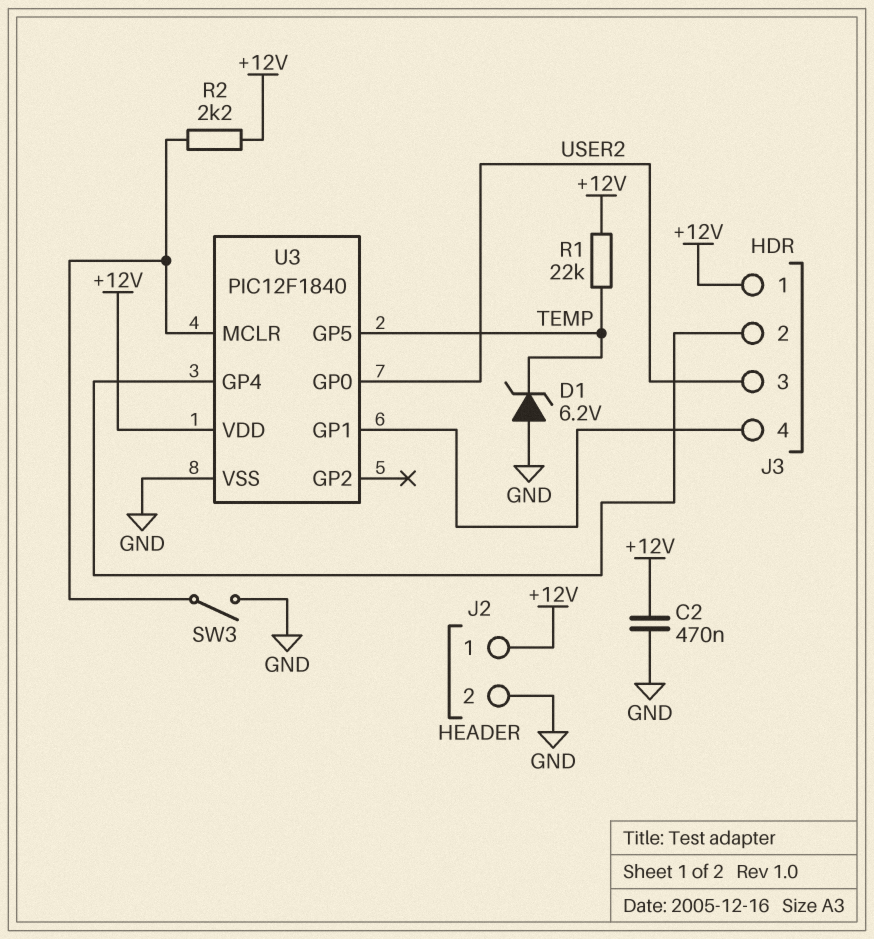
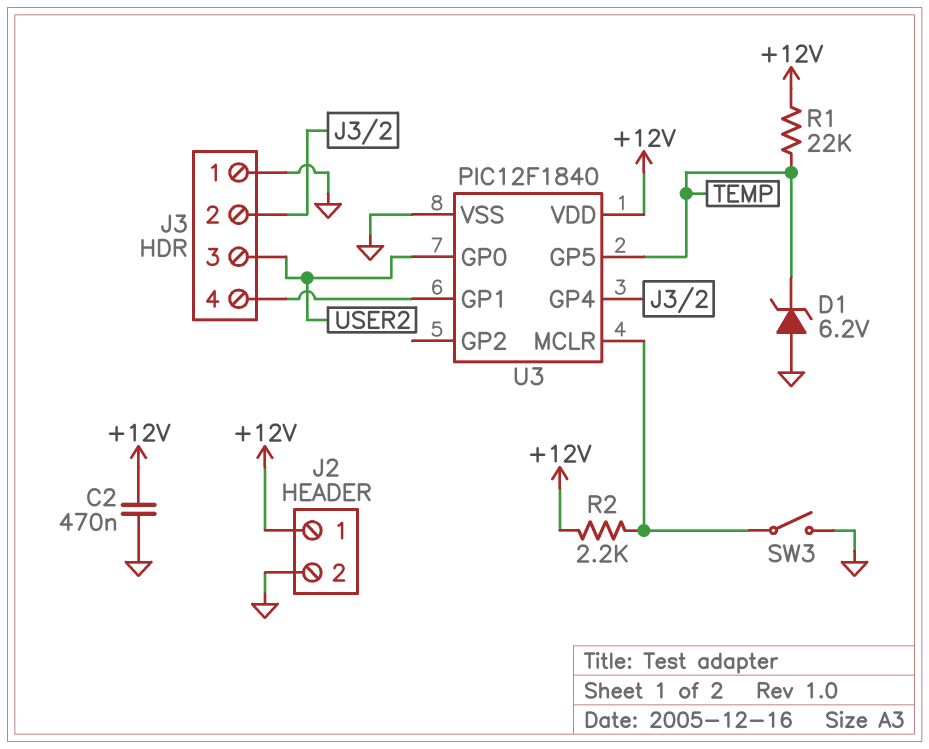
J3 pin 1: +12V -> GND

